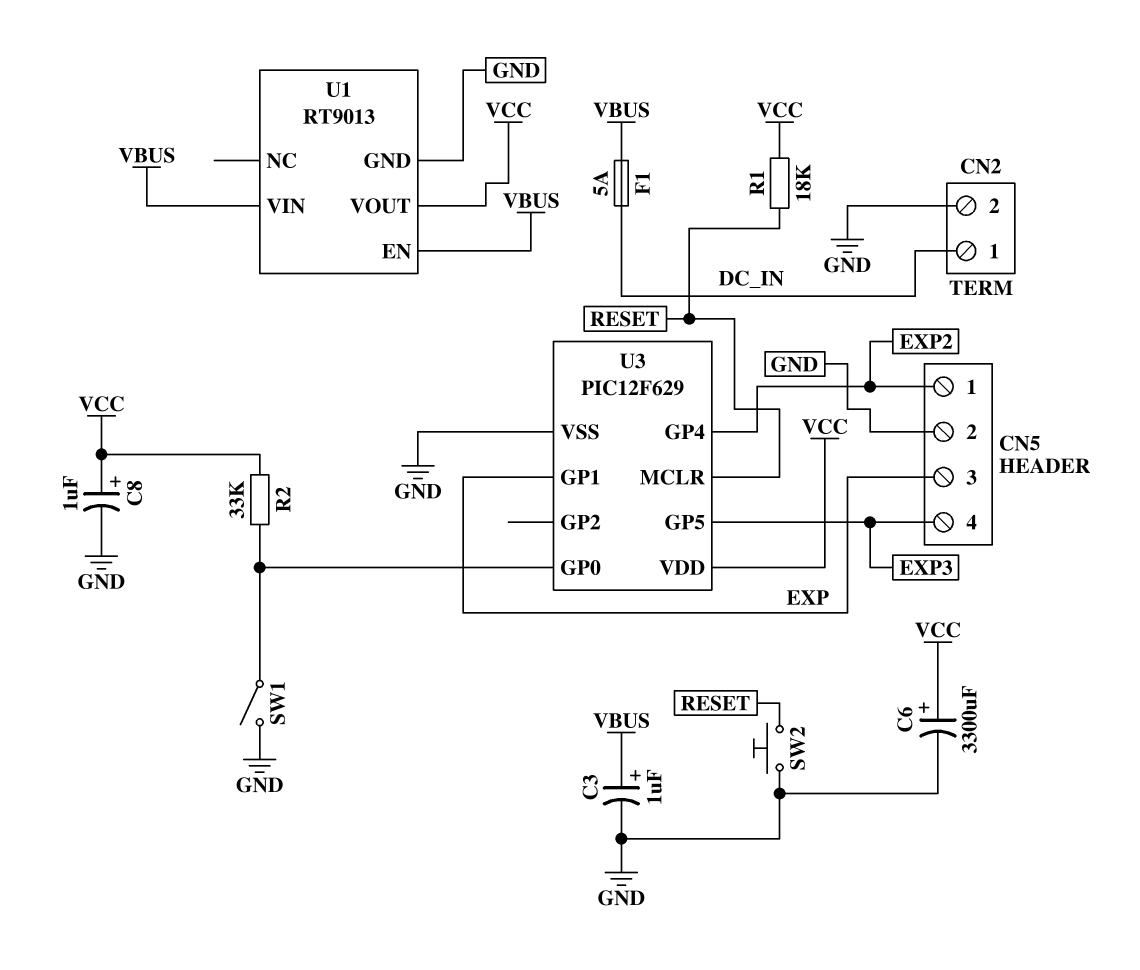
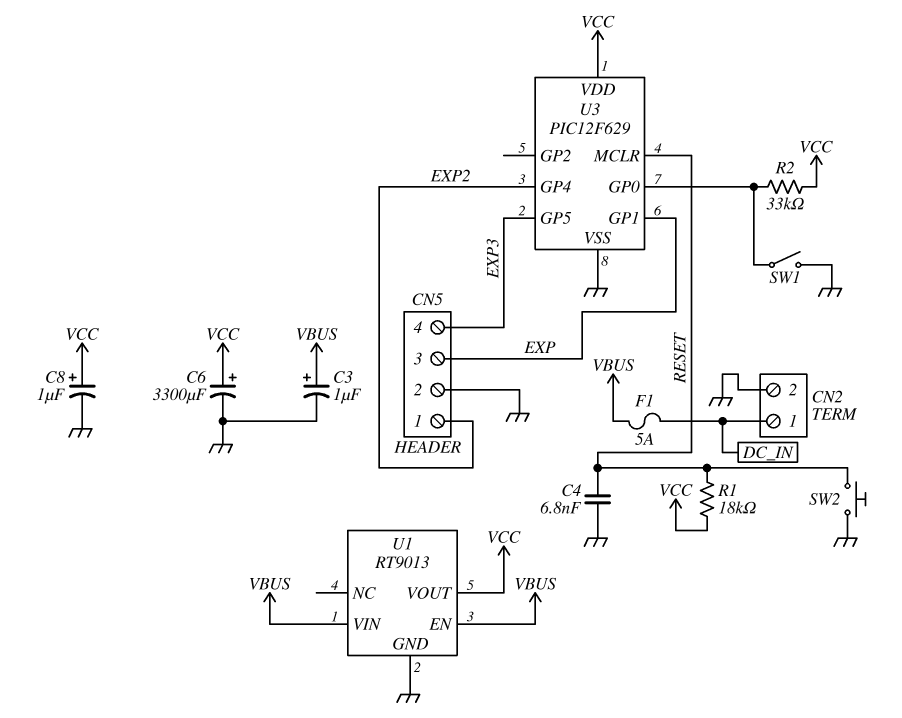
C4: none -> 6.8nF (GND, RESET)

